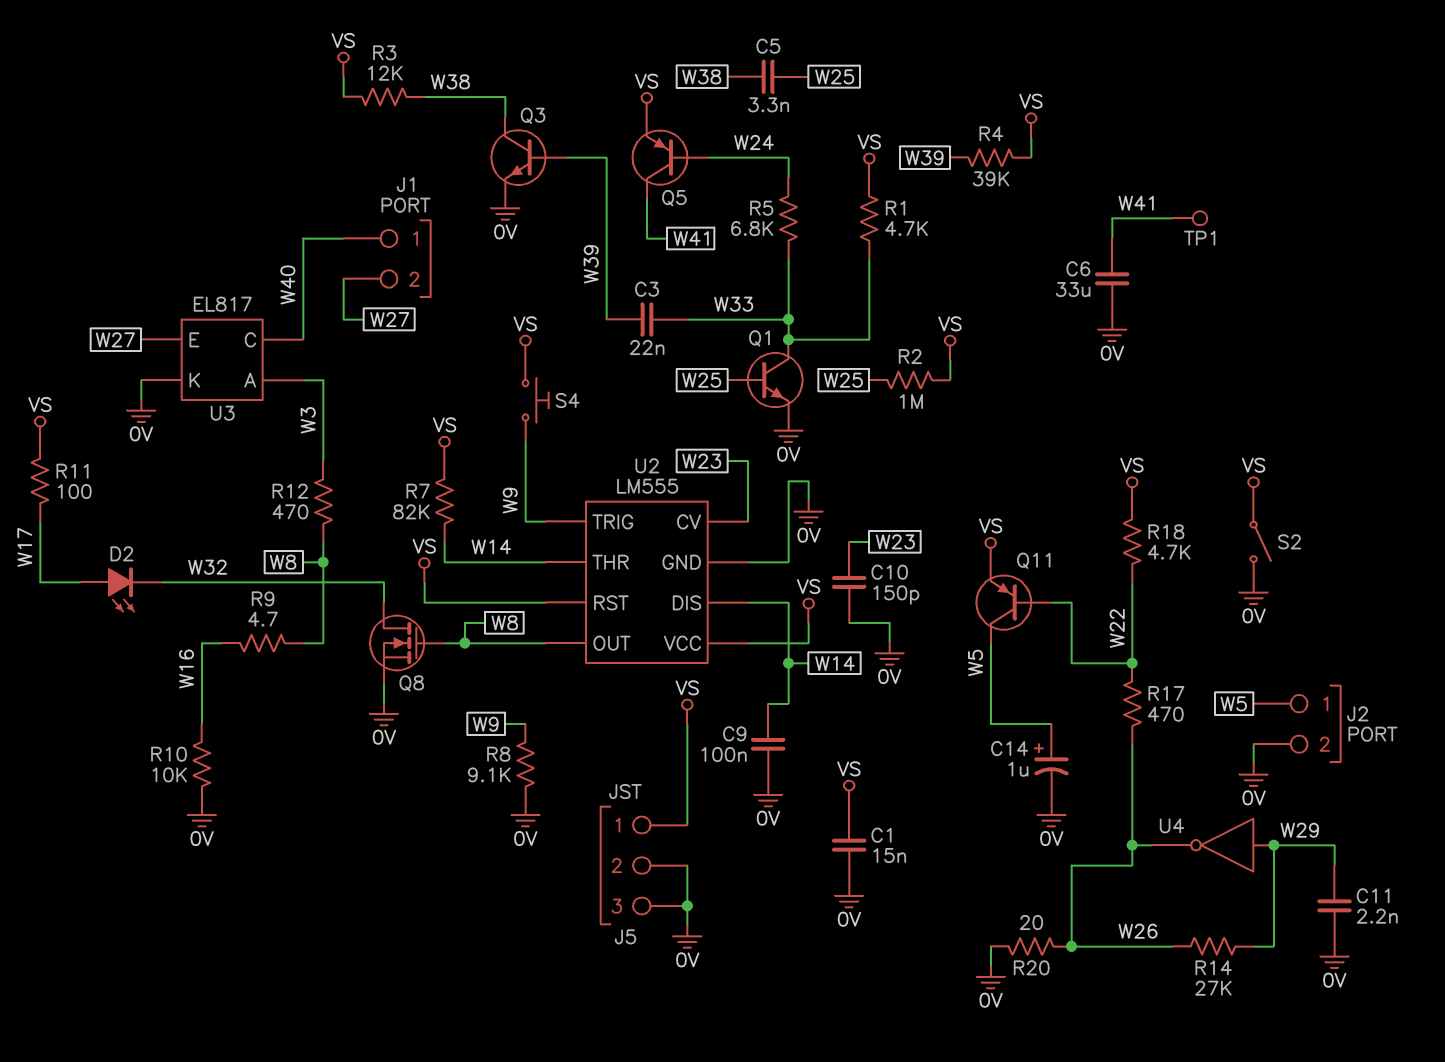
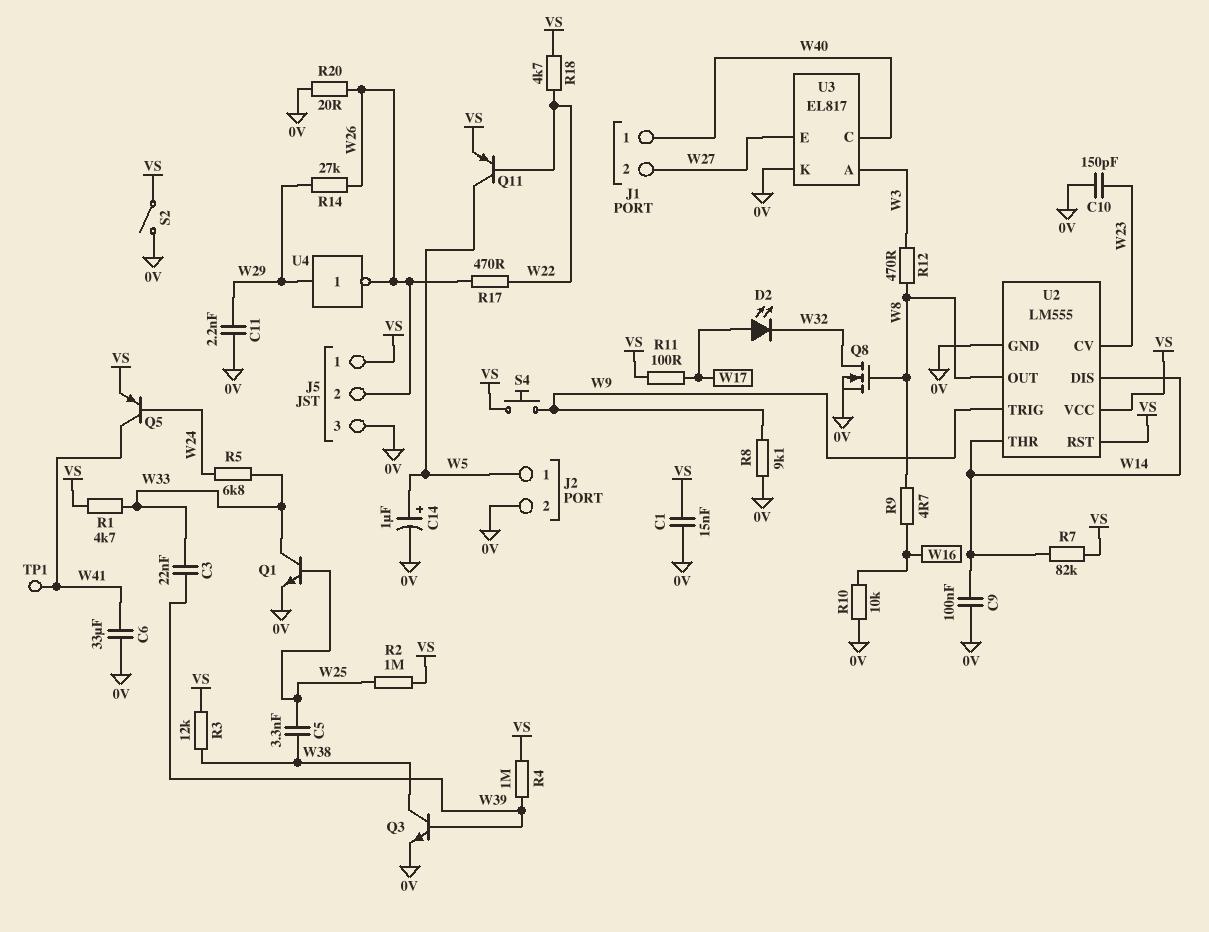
J5 pin 2: 0V -> W26
R4: 39k (VS, W39) -> 1M (VS, W39)

